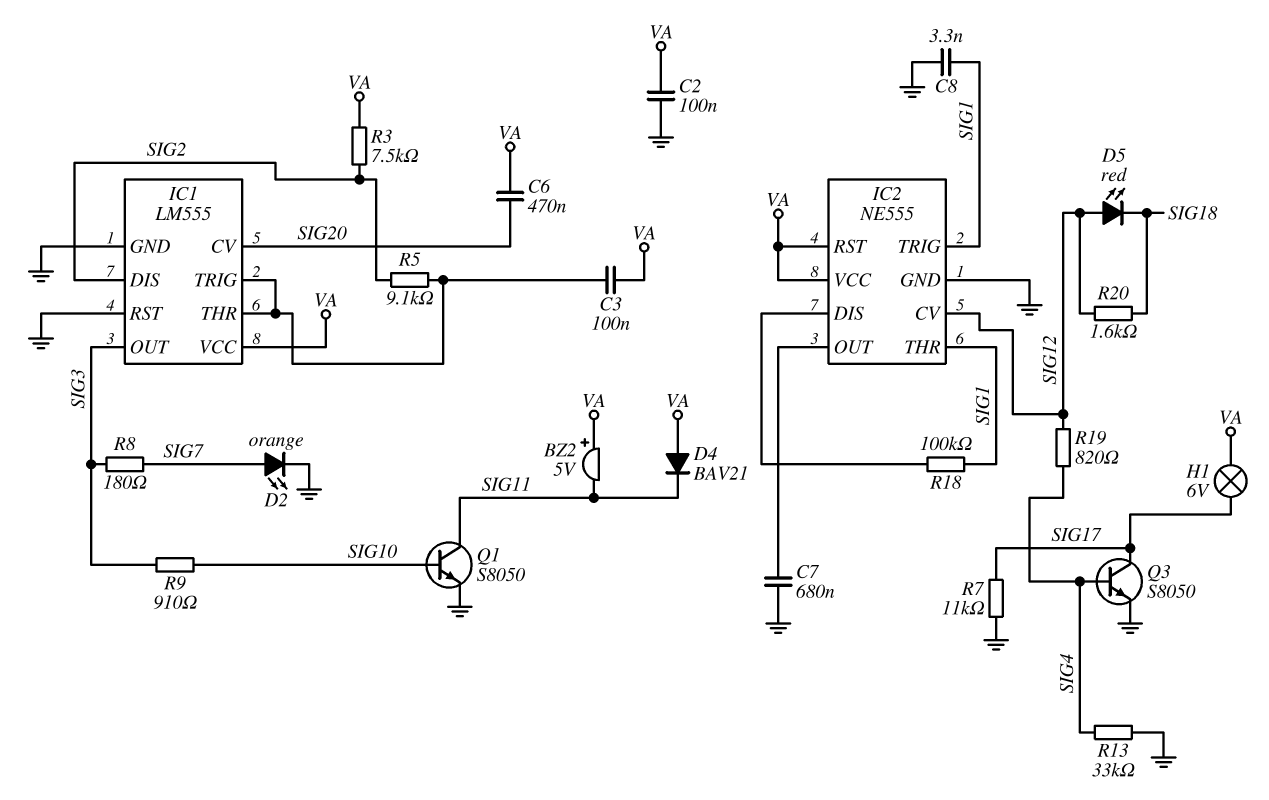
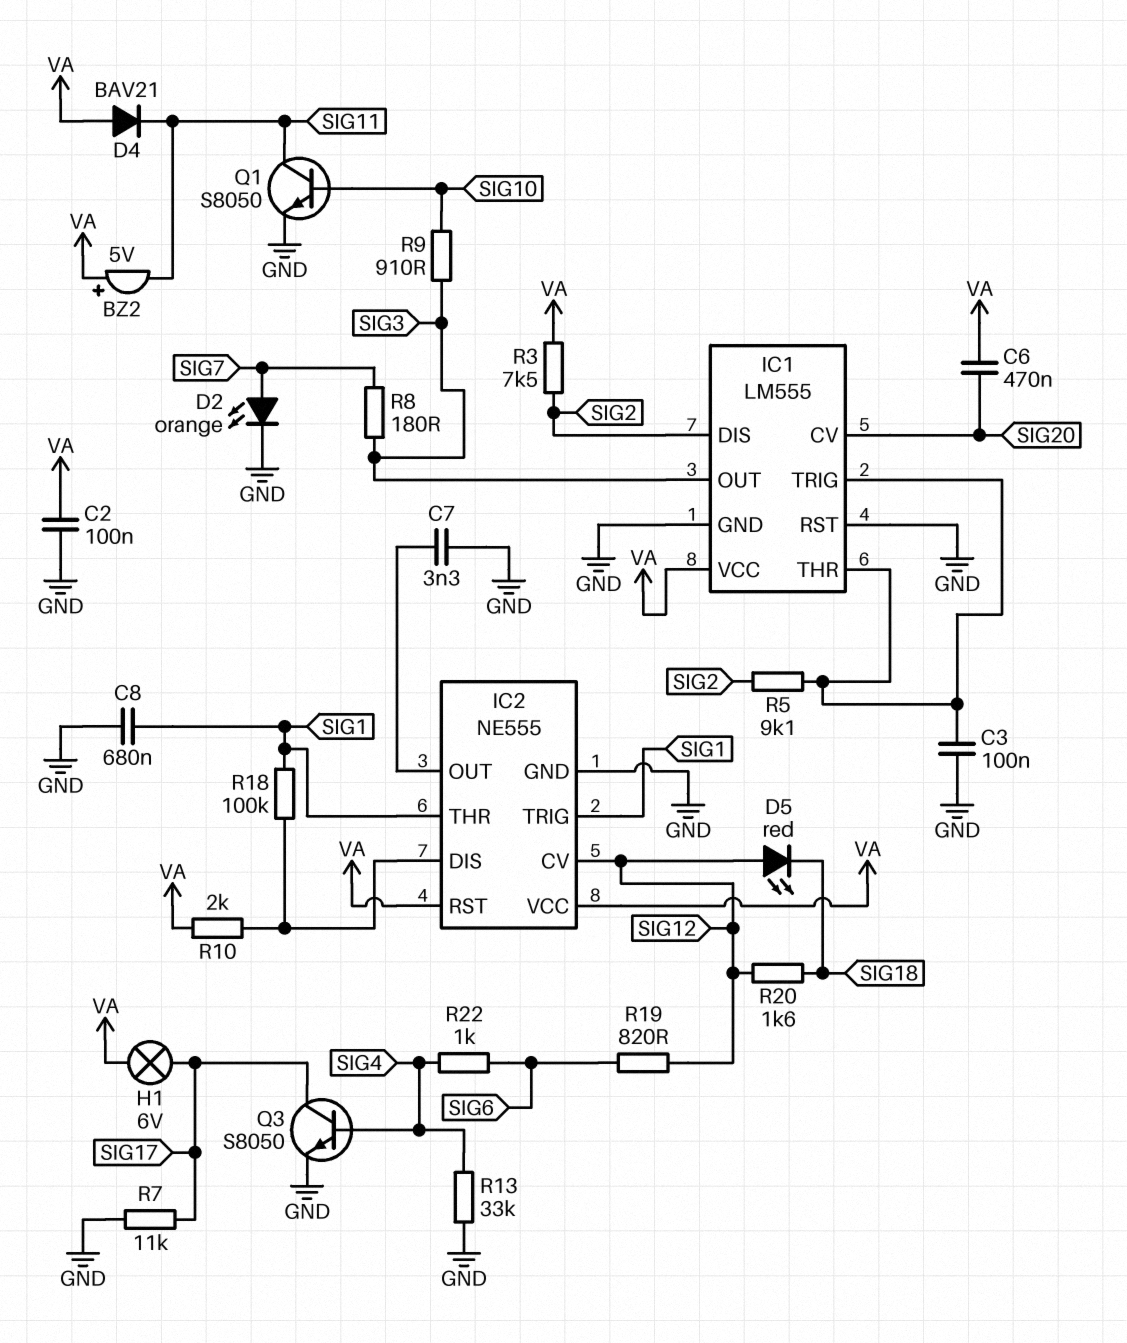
C3: 100nF (IC1/THR, VA) -> 100nF (GND, IC1/THR)
C7: 680nF (GND, IC2/OUT) -> 3.3nF (GND, IC2/OUT)
C8: 3.3nF (GND, SIG1) -> 680nF (GND, SIG1)
R10: none -> 2k (IC2/DIS, VA)
R19: 820 (SIG4, SIG12) -> 820 (SIG6, SIG12)
R22: none -> 1k (SIG4, SIG6)

